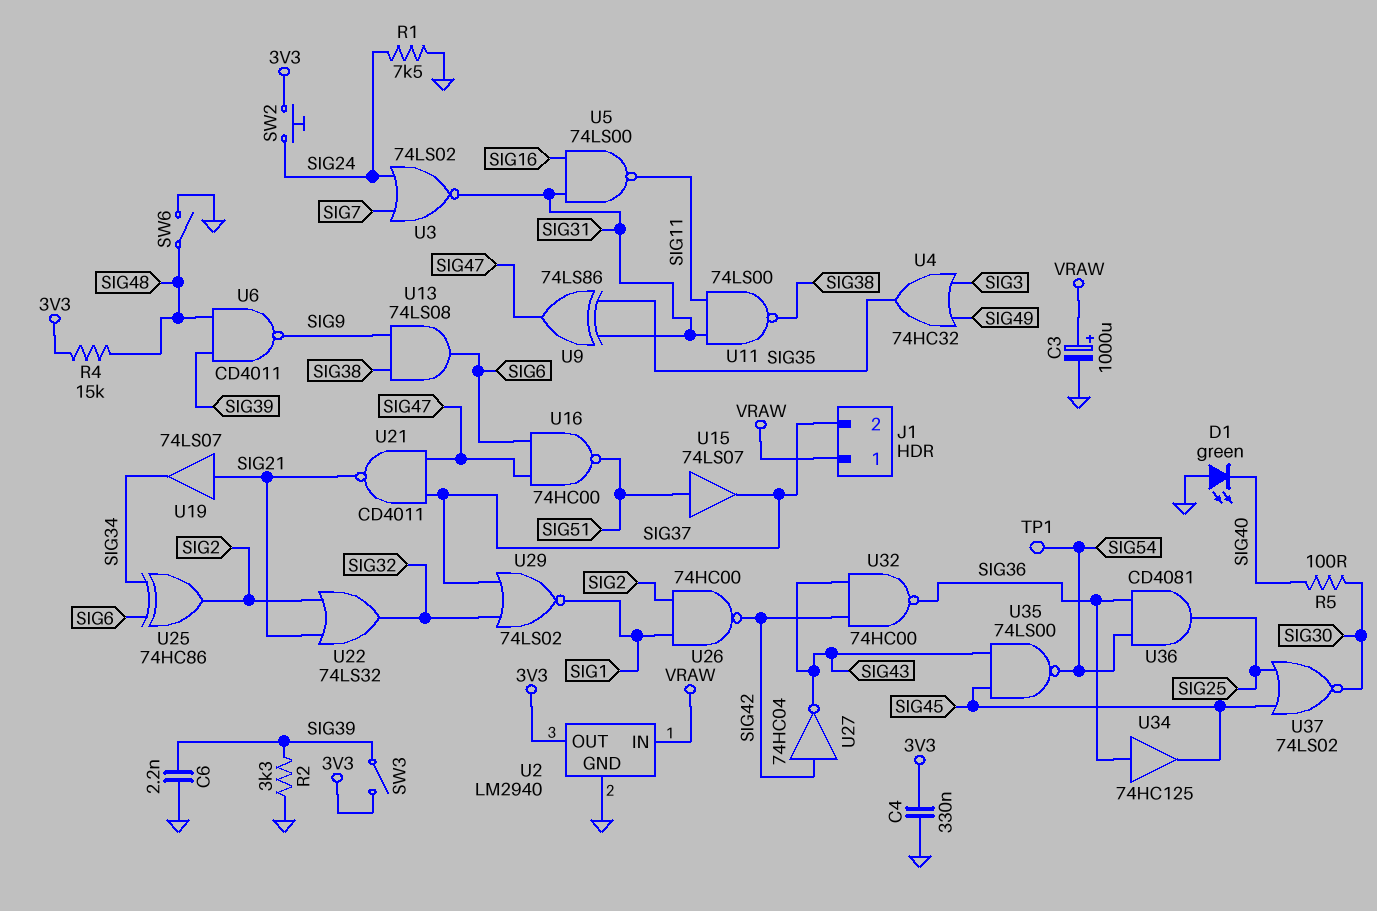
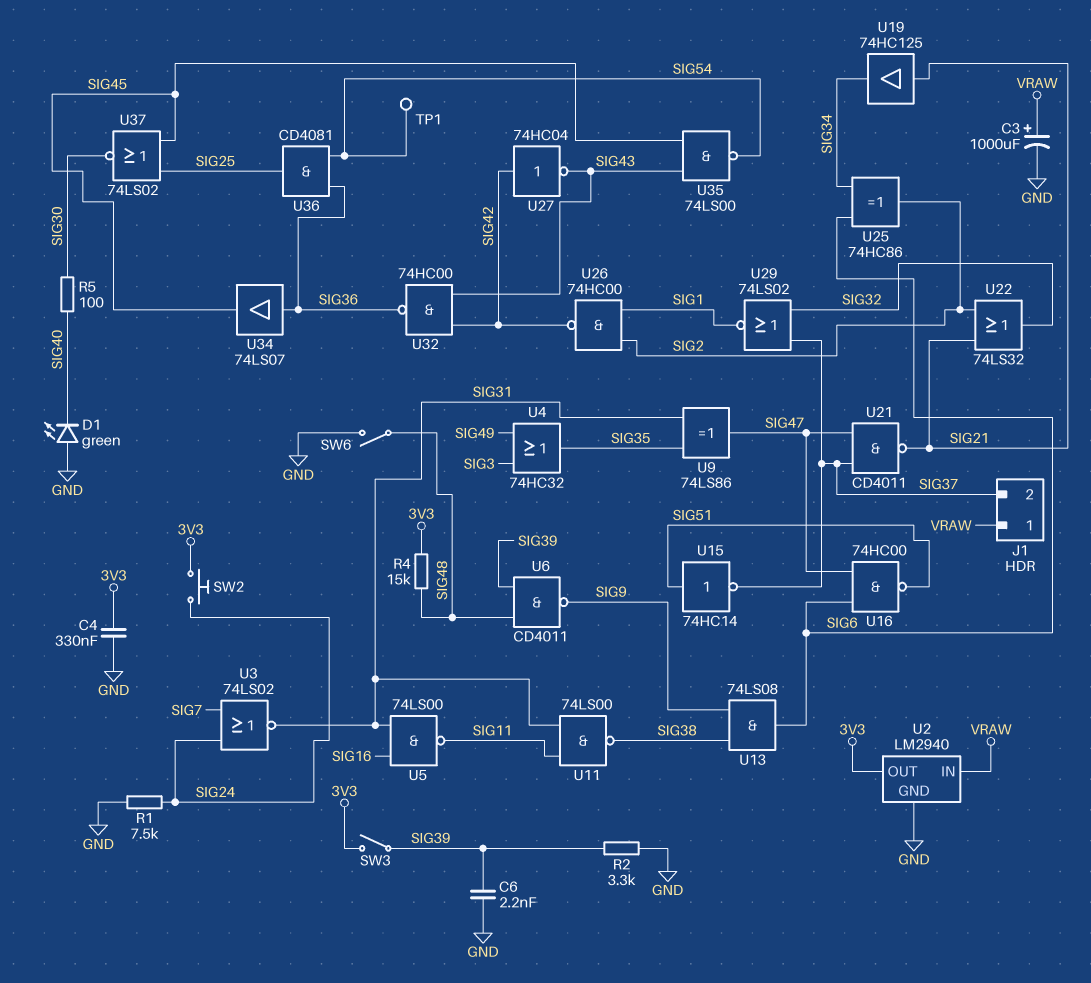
U15: buffer 74LS07 (in SIG51, out SIG37) -> NOT 74HC14 (in SIG51, out SIG37)
U19: buffer 74LS07 (in SIG21, out SIG34) -> buffer 74HC125 (in SIG21, out SIG34)
U34: buffer 74HC125 (in SIG36, out SIG45) -> buffer 74LS07 (in SIG36, out SIG45)

